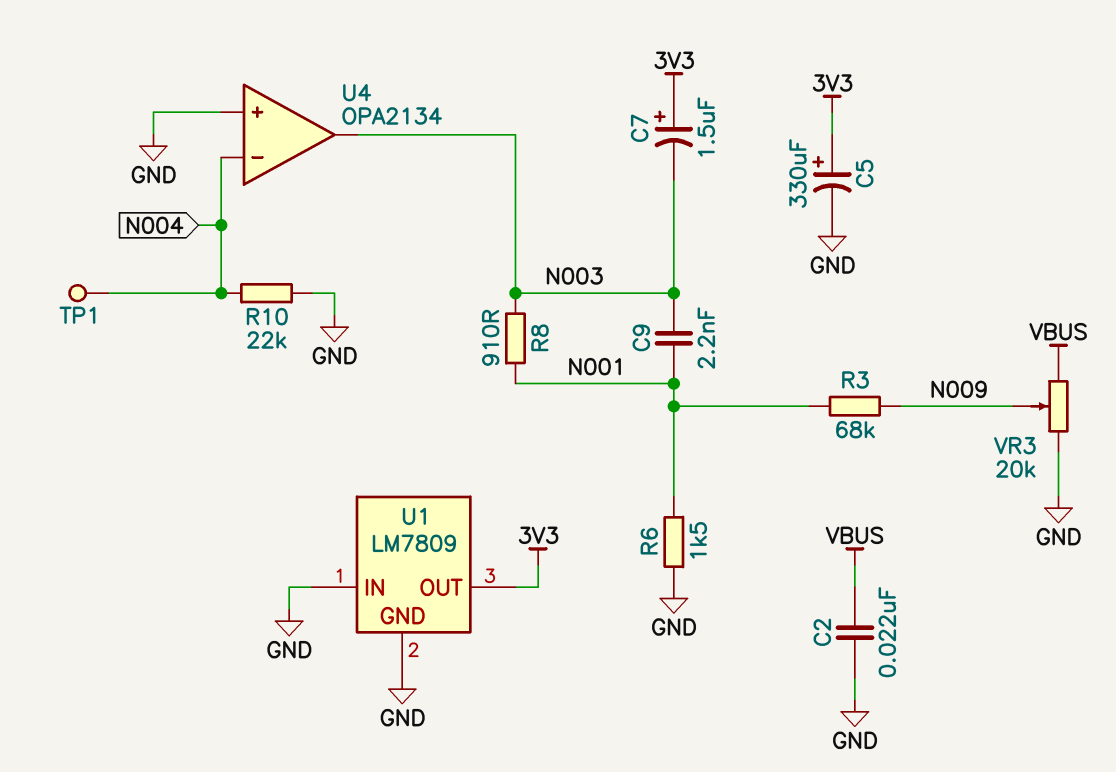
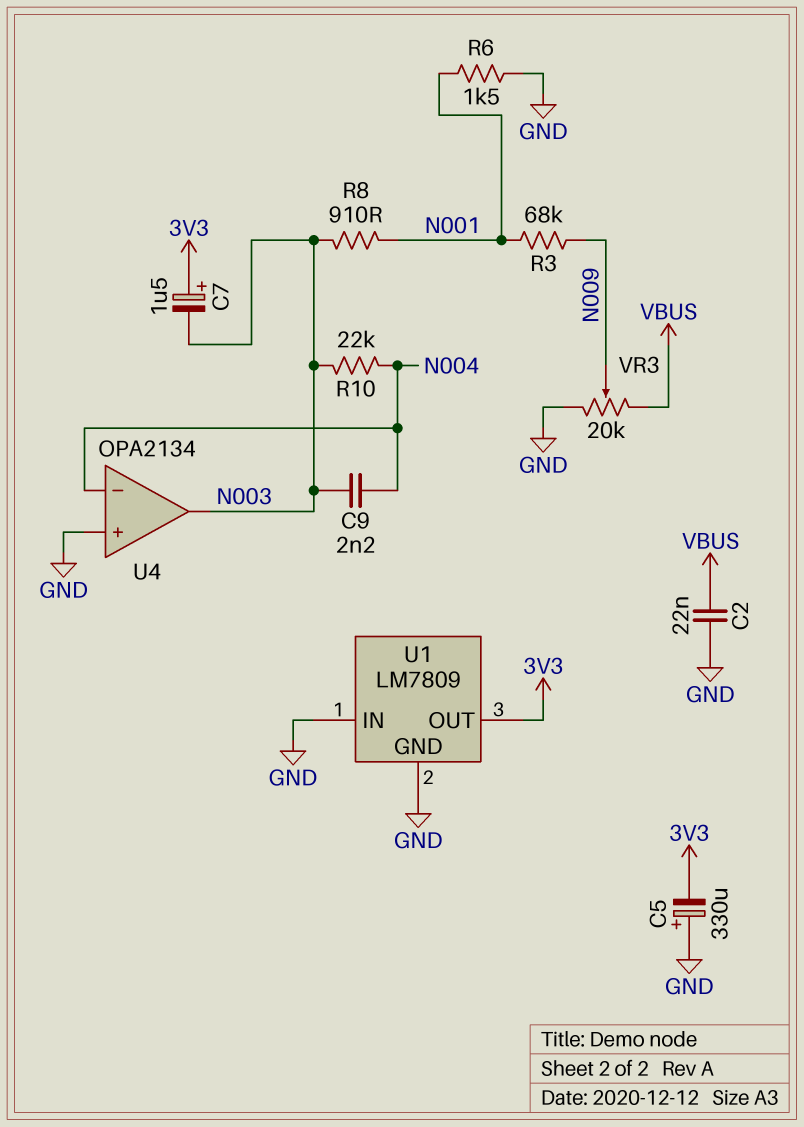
C5: 330uF (plus 3V3, minus GND) -> 330uF (plus GND, minus 3V3)
C9: 2.2nF (N001, N003) -> 2.2nF (N003, N004)
R10: 22k (GND, N004) -> 22k (N003, N004)
TP1: test point (N004) -> none

